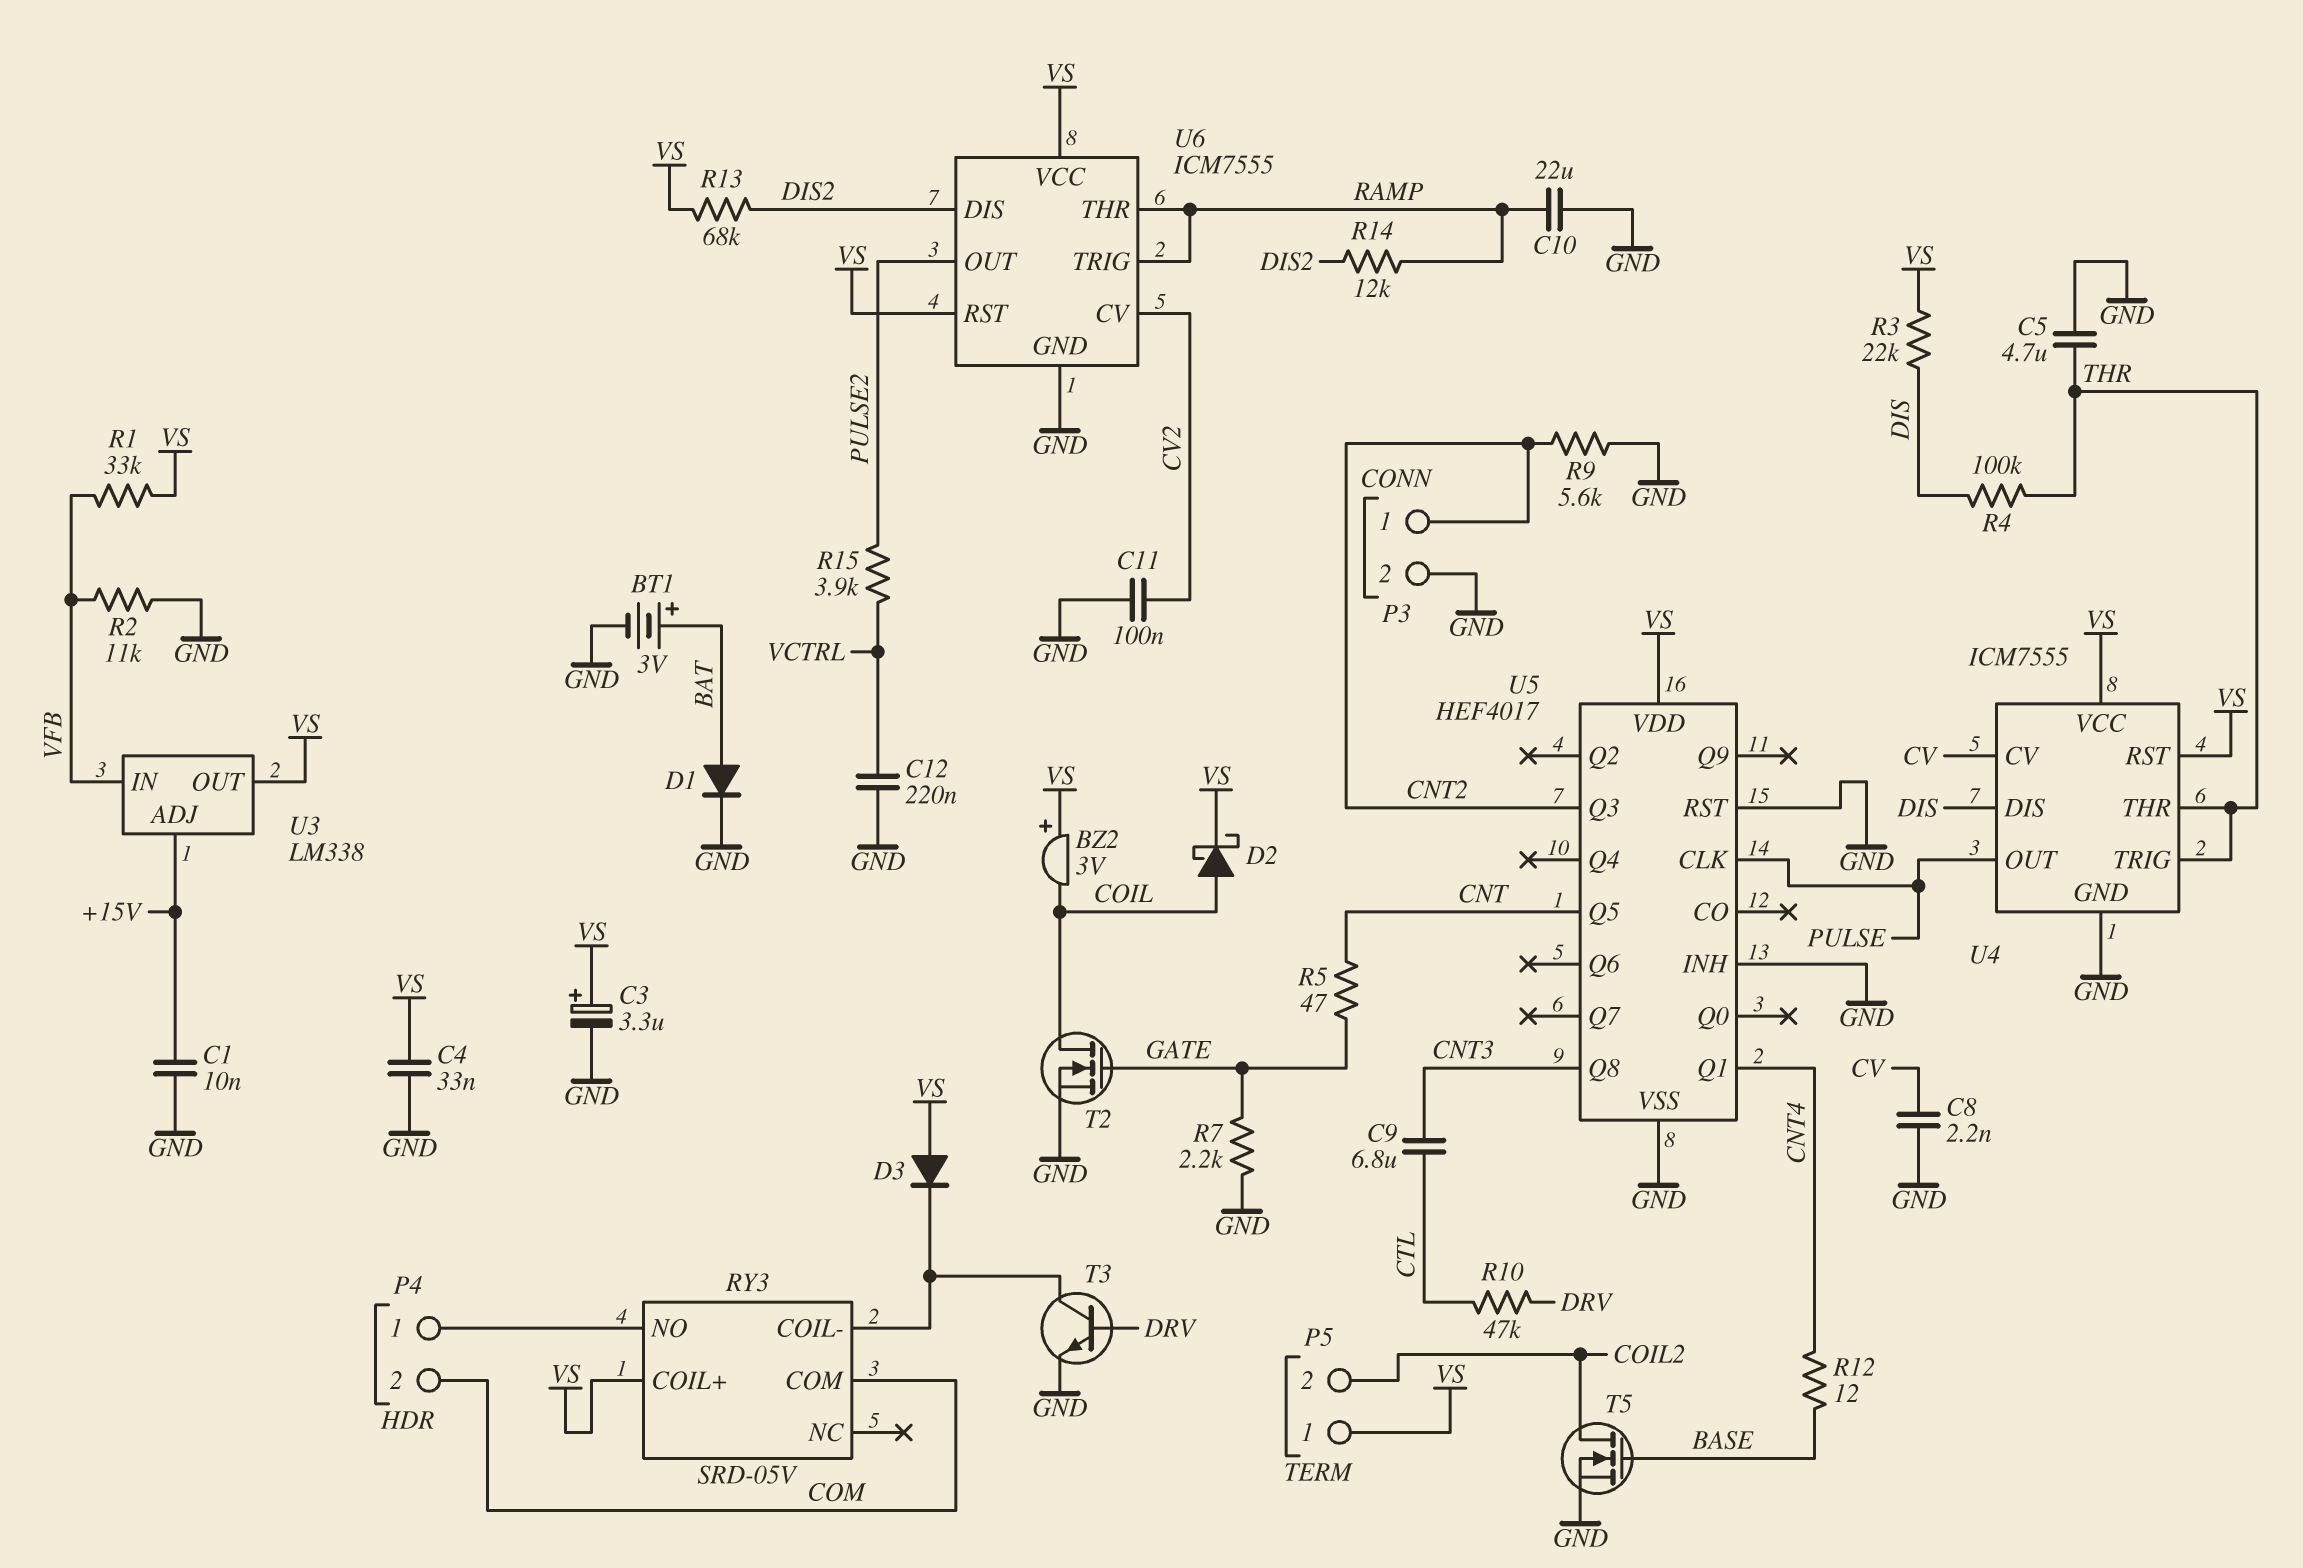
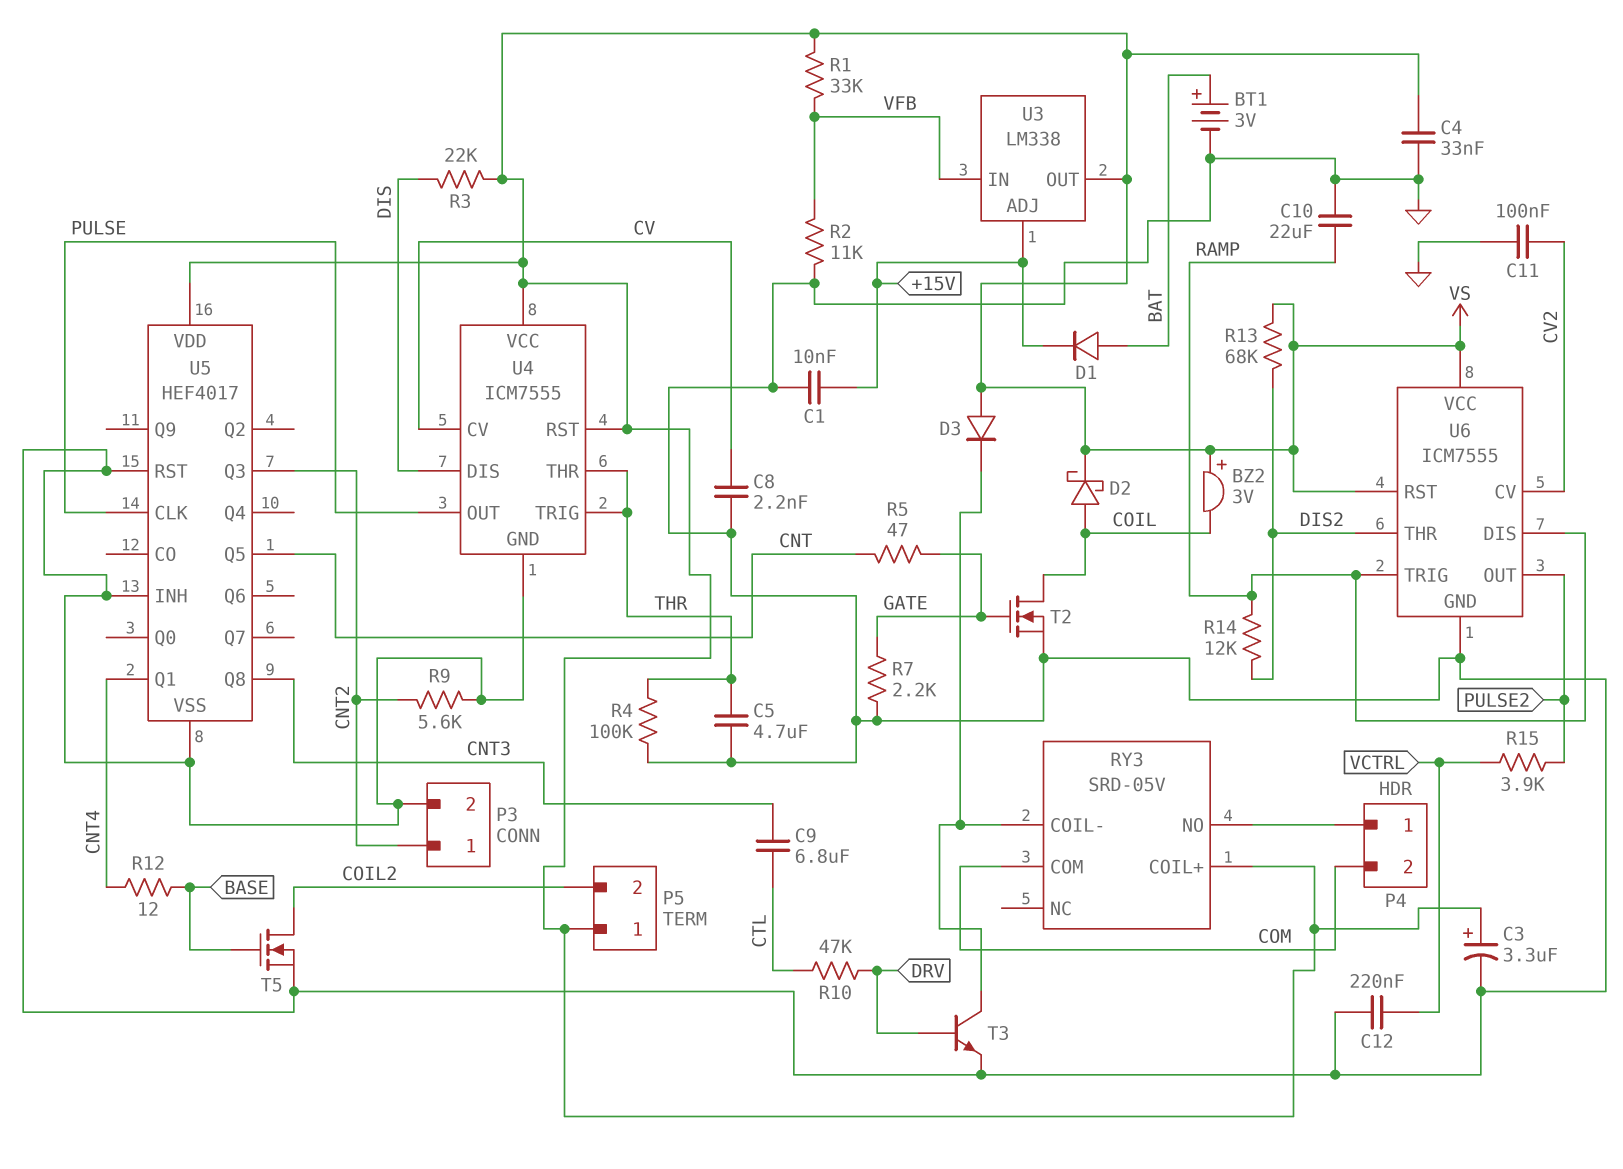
D1: diode (A BAT, K GND) -> diode (A BAT, K +15V)
R4: 100k (DIS, THR) -> 100k (GND, THR)
U6 pin DIS: DIS2 -> RAMP
U6 pin THR: RAMP -> DIS2

